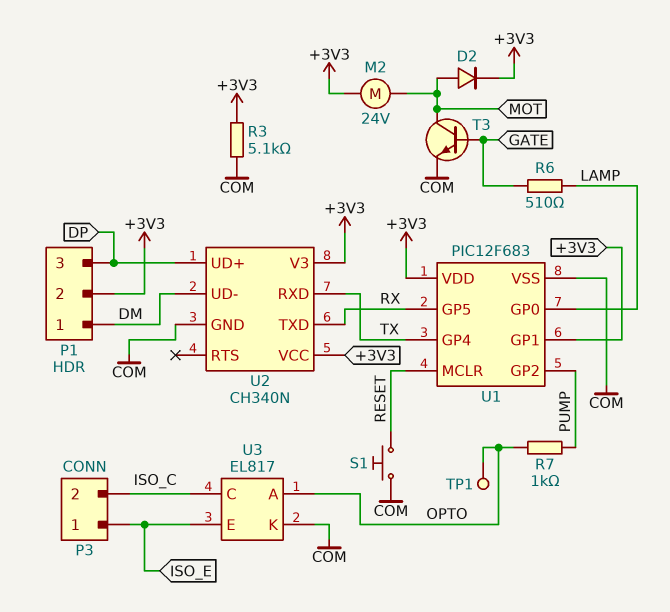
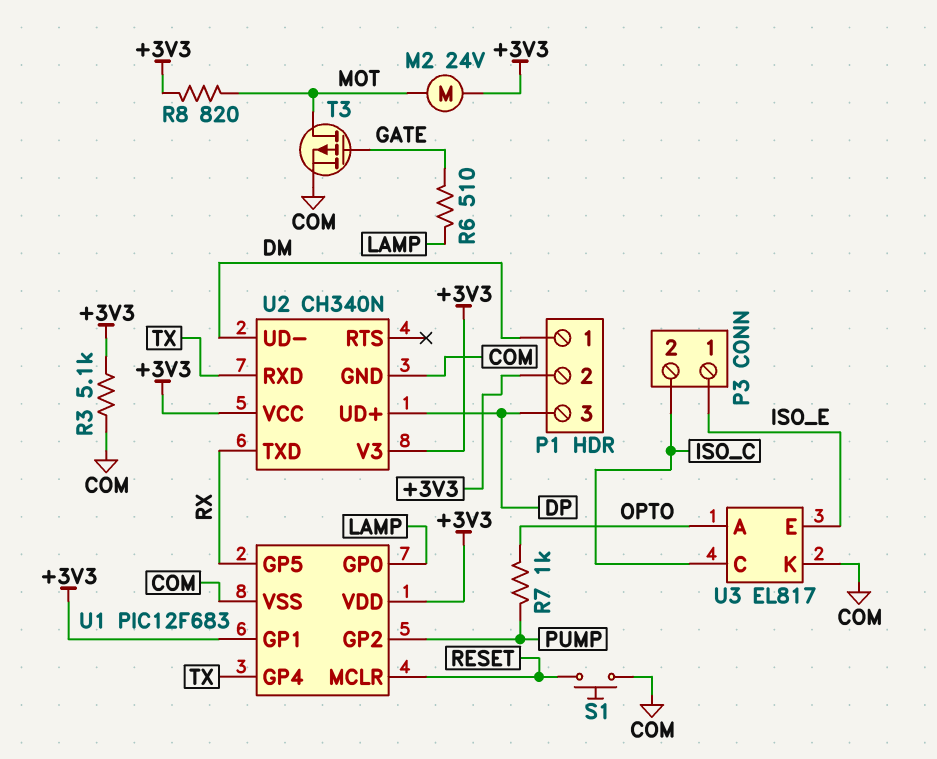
D2: diode (A MOT, K +3V3) -> none
R8: none -> 820 (+3V3, MOT)
T3: NPN (B GATE, C MOT, E COM) -> PMOS (G GATE, D MOT, S COM)
TP1: test point (OPTO) -> none

